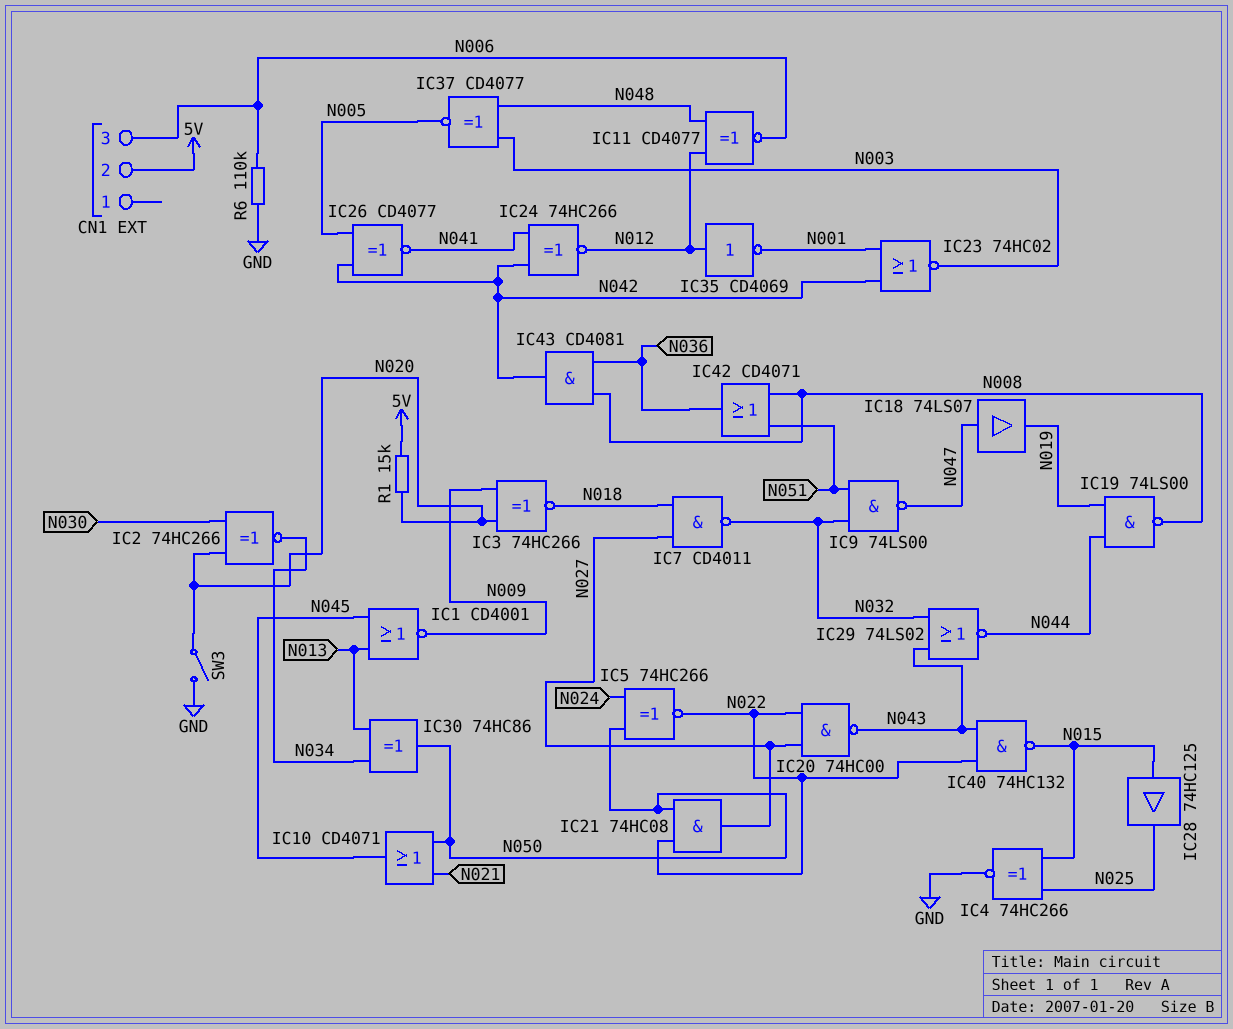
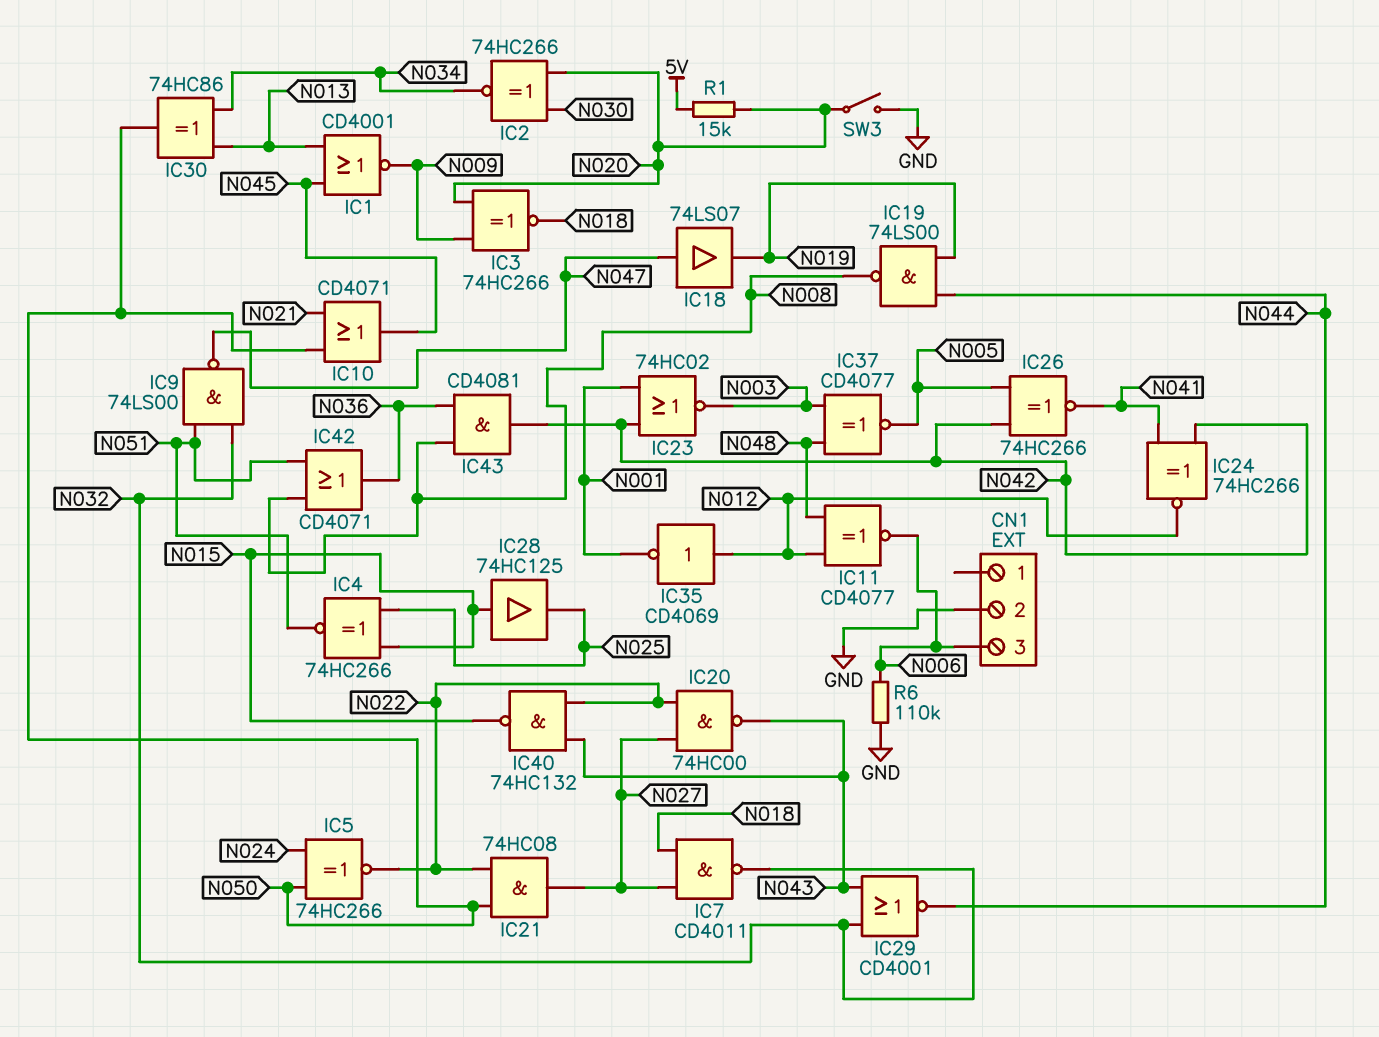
CN1 pin 2: 5V -> GND
IC4: XNOR 74HC266 (in N015, in N025, out GND) -> XNOR 74HC266 (in N015, in N025, out N051)
IC26: XNOR CD4077 (in N005, in N042, out N041) -> XNOR 74HC266 (in N005, in N042, out N041)
IC29: NOR 74LS02 (in N032, in N043, out N044) -> NOR CD4001 (in N032, in N043, out N044)

